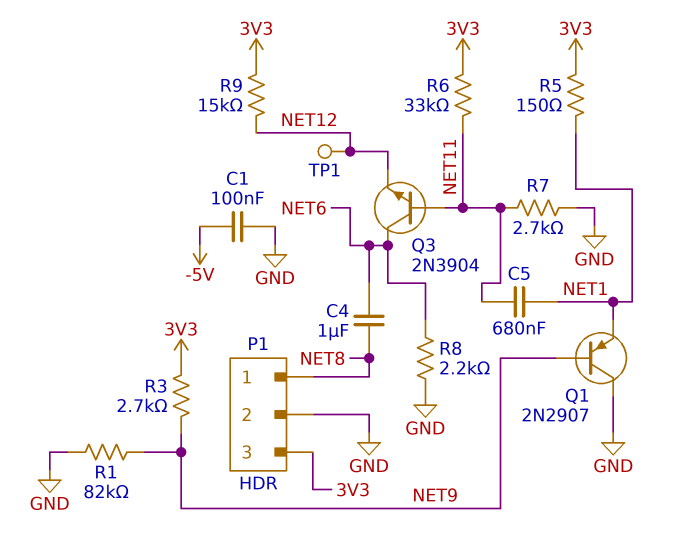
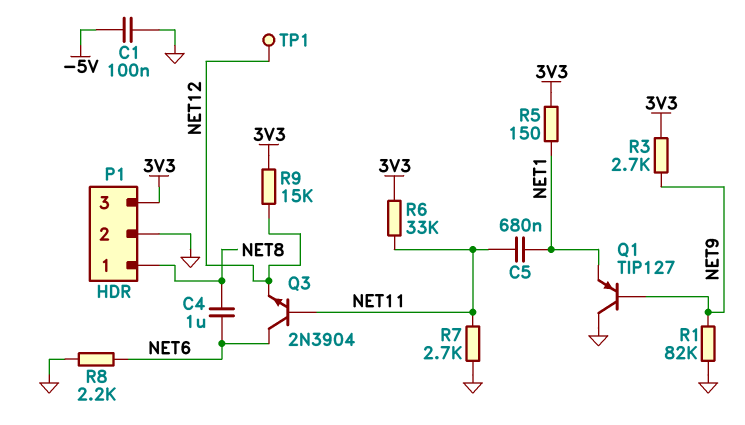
Q1: PNP 2N2907 (B NET9, C GND, E NET1) -> PNP TIP127 (B NET9, C GND, E NET1)

